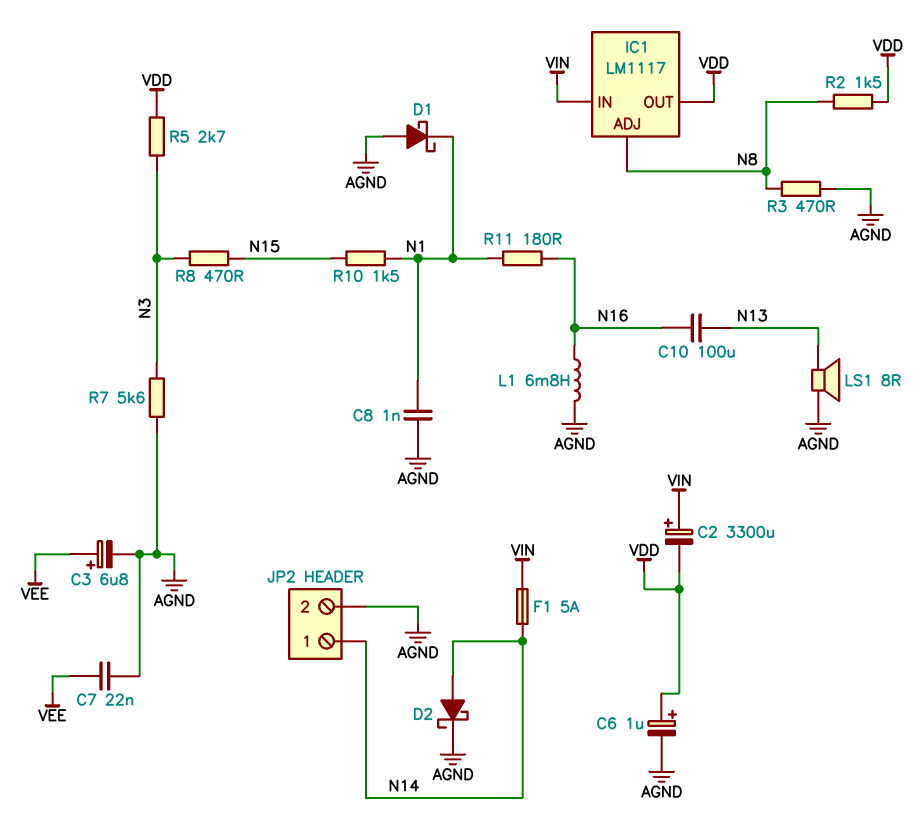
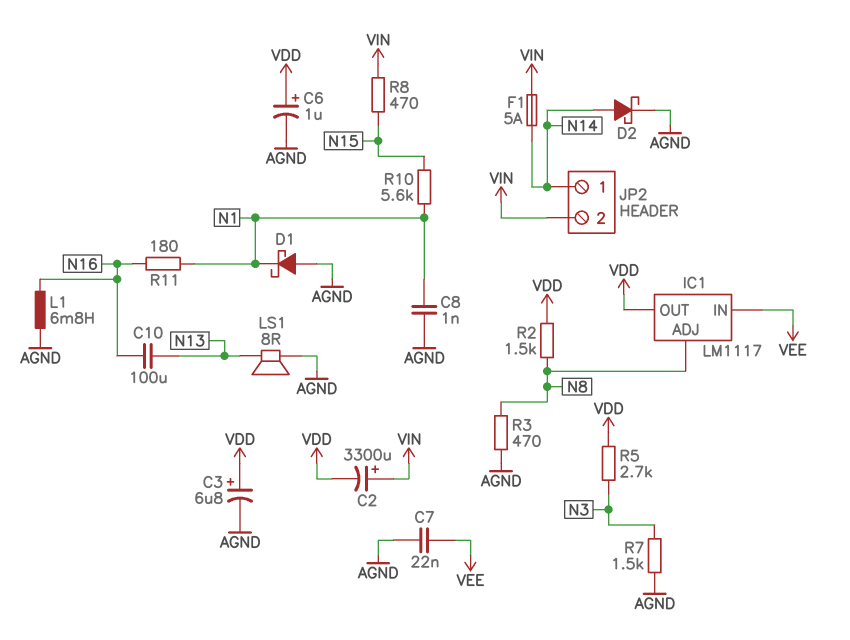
C3: 6.8uF (plus VEE, minus AGND) -> 6.8uF (plus VDD, minus AGND)
IC1 pin IN: VIN -> VEE
JP2 pin 2: AGND -> VIN
R7: 5.6k (AGND, N3) -> 1.5k (AGND, N3)
R8: 470 (N3, N15) -> 470 (N15, VIN)
R10: 1.5k (N1, N15) -> 5.6k (N1, N15)

